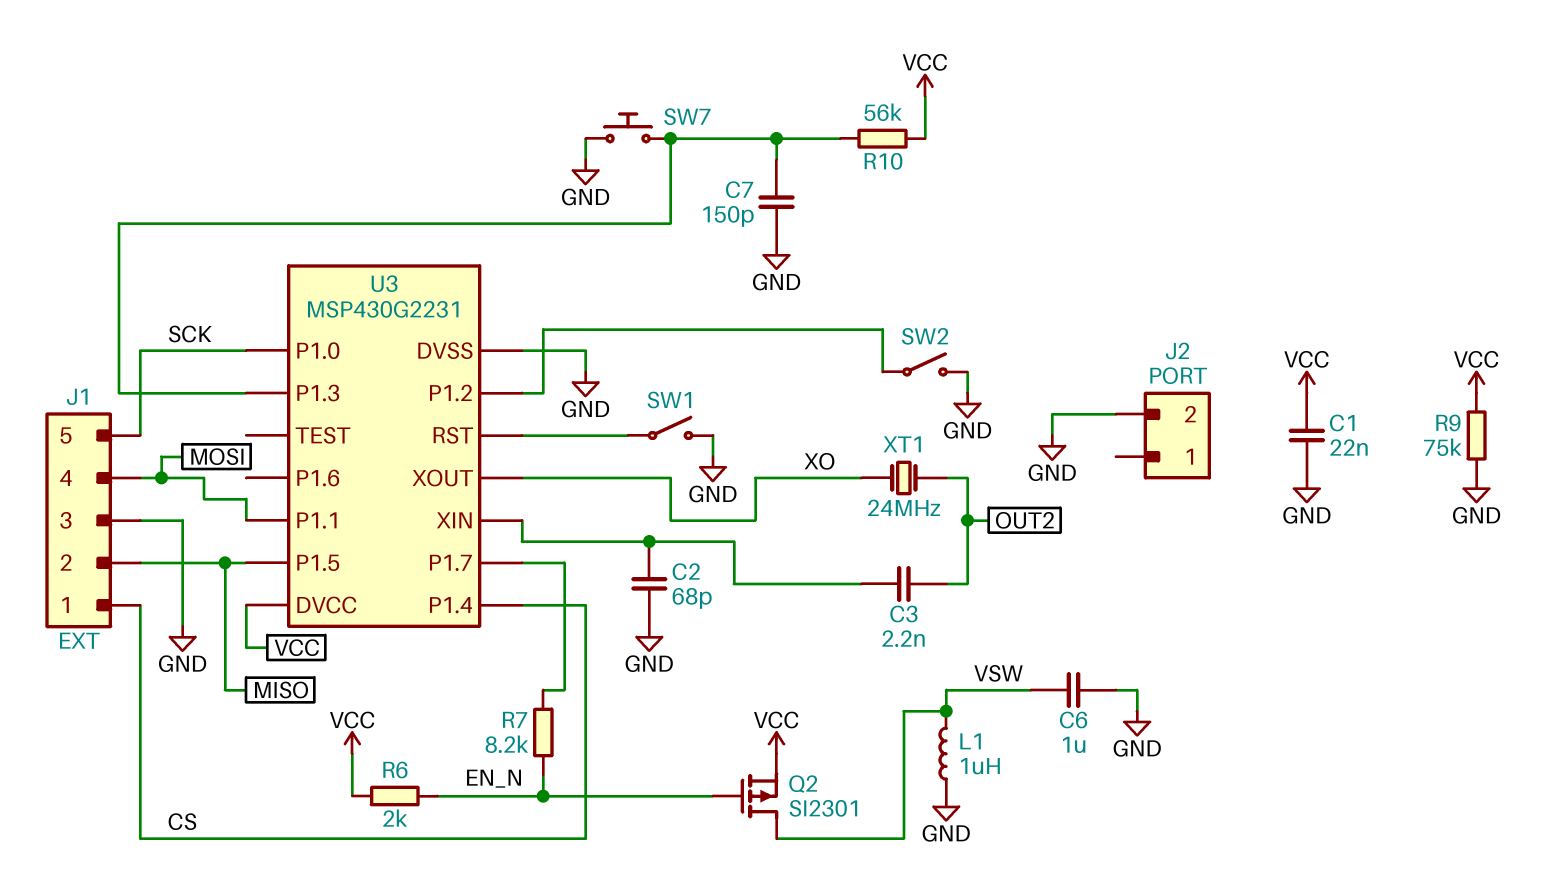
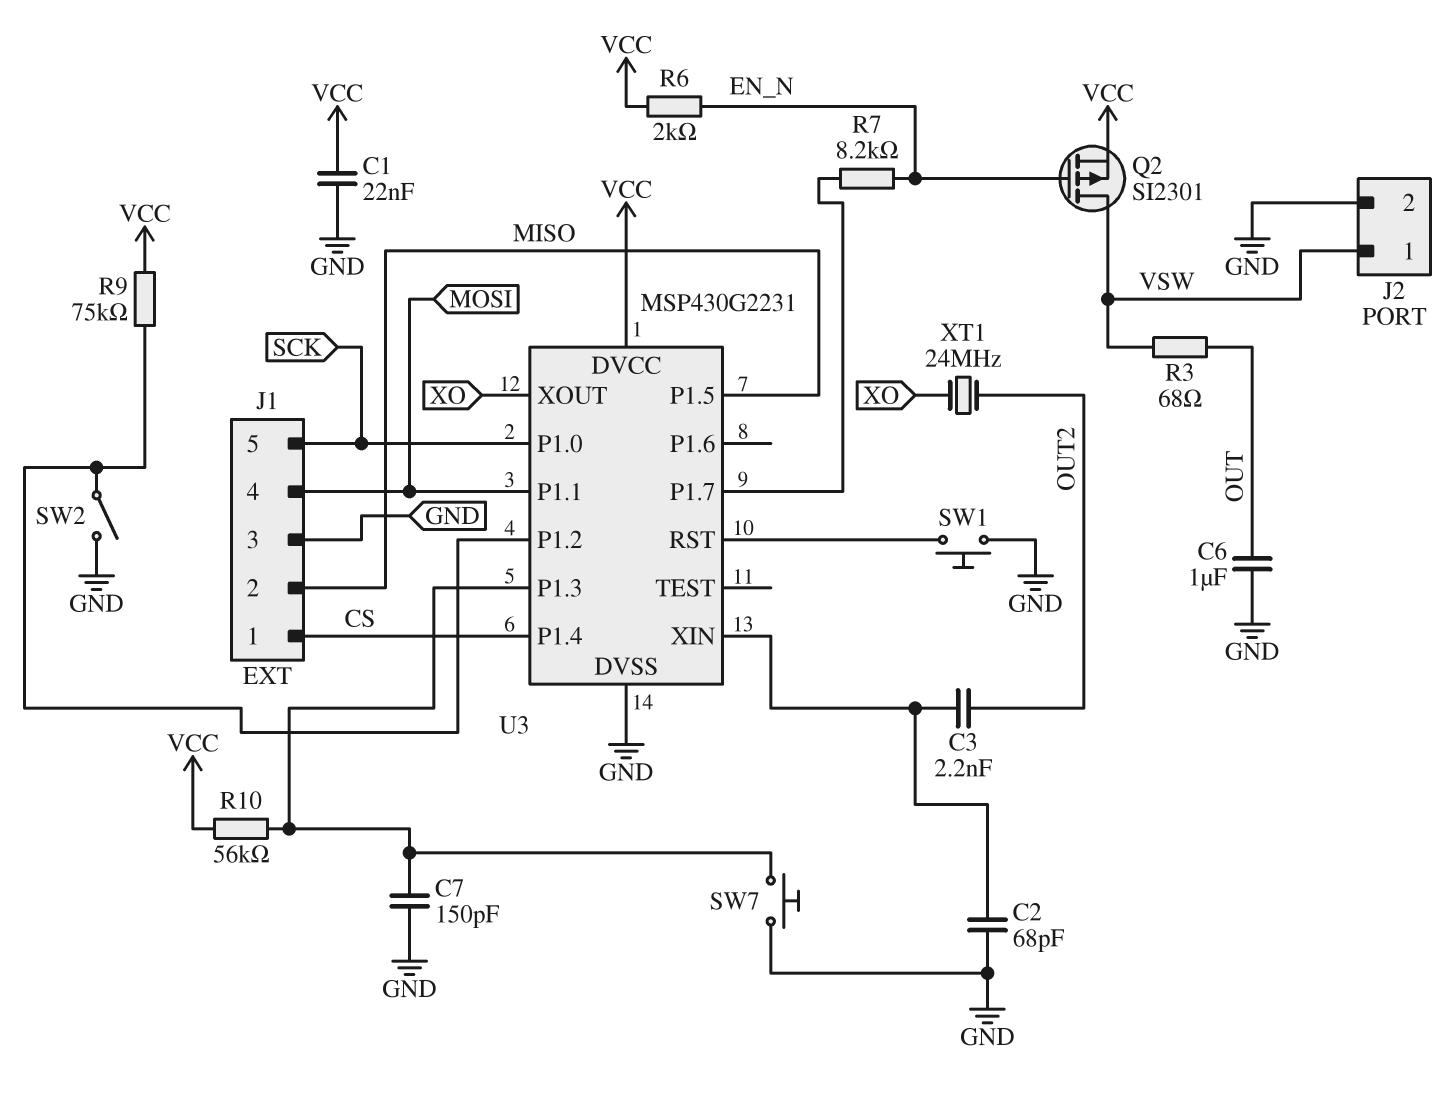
C6: 1uF (GND, VSW) -> 1uF (GND, OUT)
J2 pin 1: none -> VSW
L1: 1uH (GND, VSW) -> none
R3: none -> 68 (OUT, VSW)
R9: 75k (GND, VCC) -> 75k (U3/P1.2, VCC)
SW1: switch (GND, U3/RST) -> button (GND, U3/RST)

